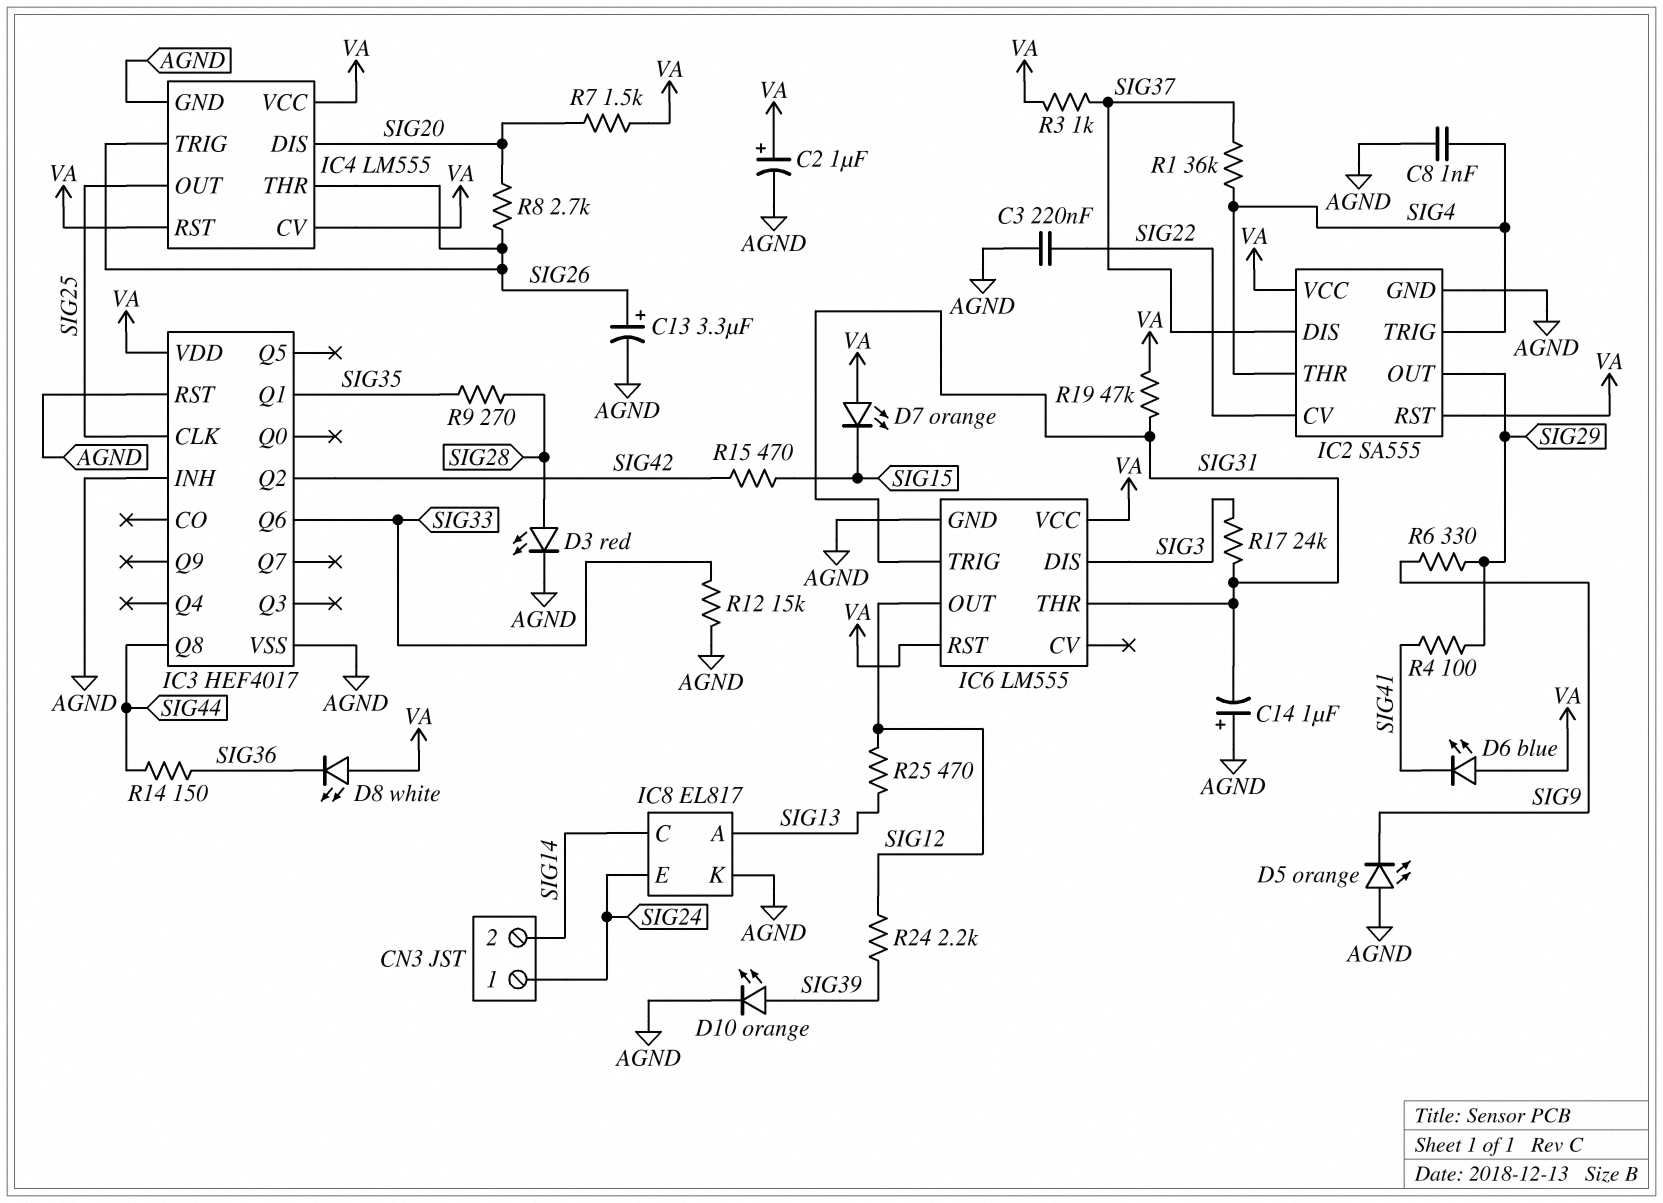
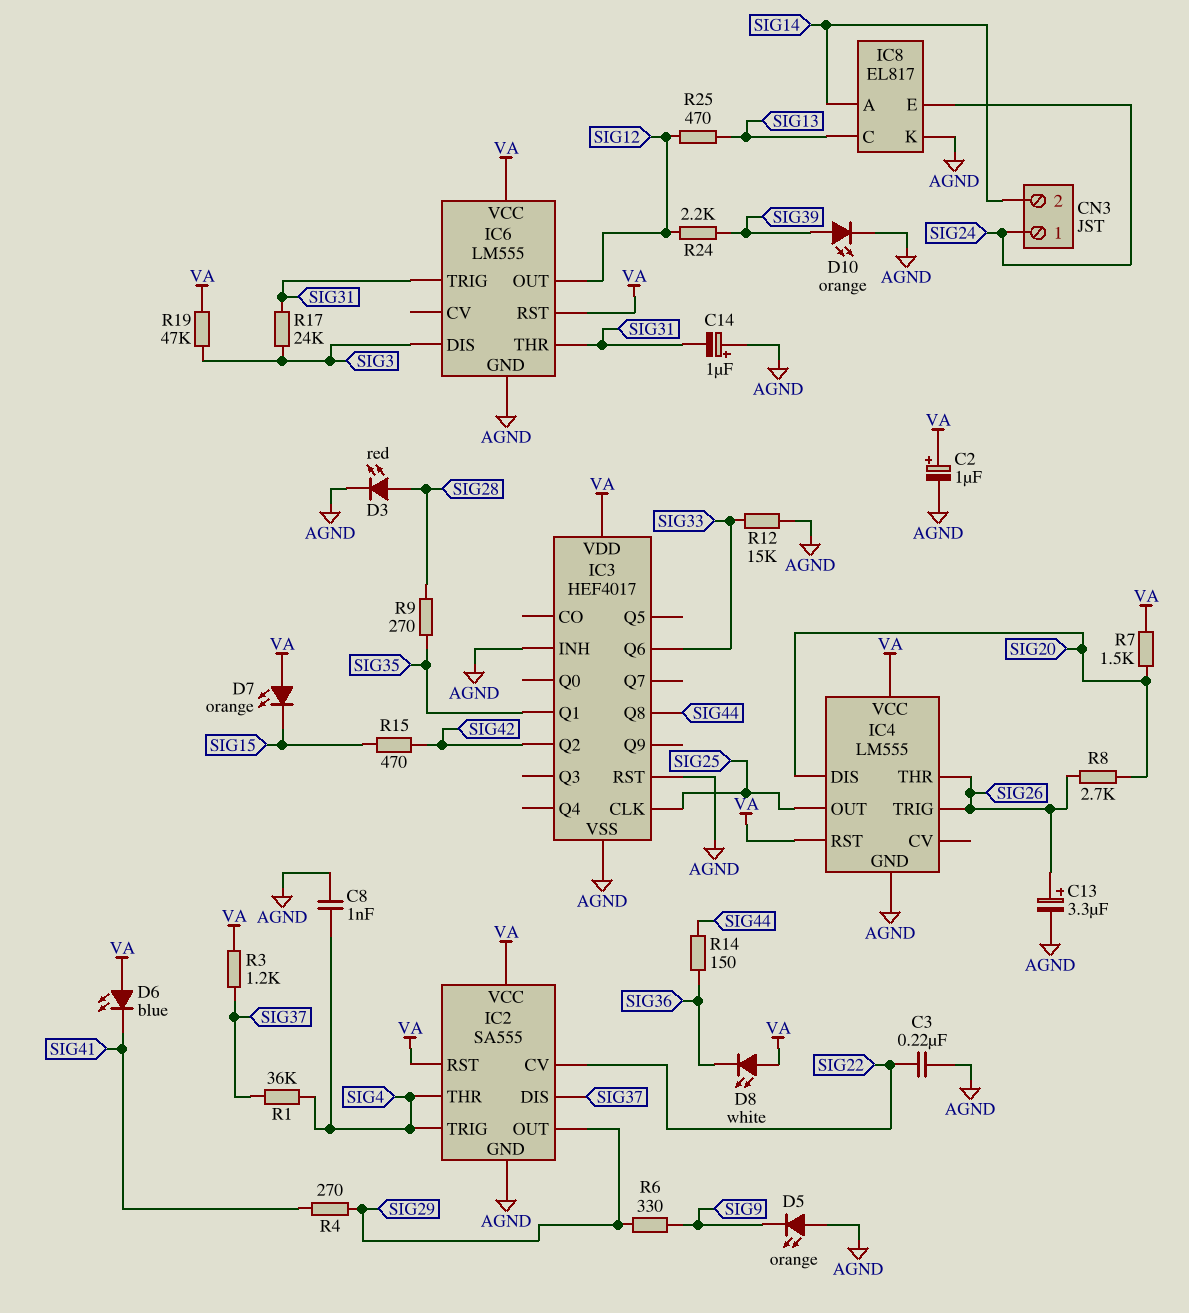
IC4 pin CV: VA -> none
IC8 pin A: SIG13 -> SIG14
IC8 pin C: SIG14 -> SIG13
R3: 1k (SIG37, VA) -> 1.2k (SIG37, VA)
R4: 100 (SIG29, SIG41) -> 270 (SIG29, SIG41)
R19: 47k (SIG31, VA) -> 47k (SIG3, VA)

